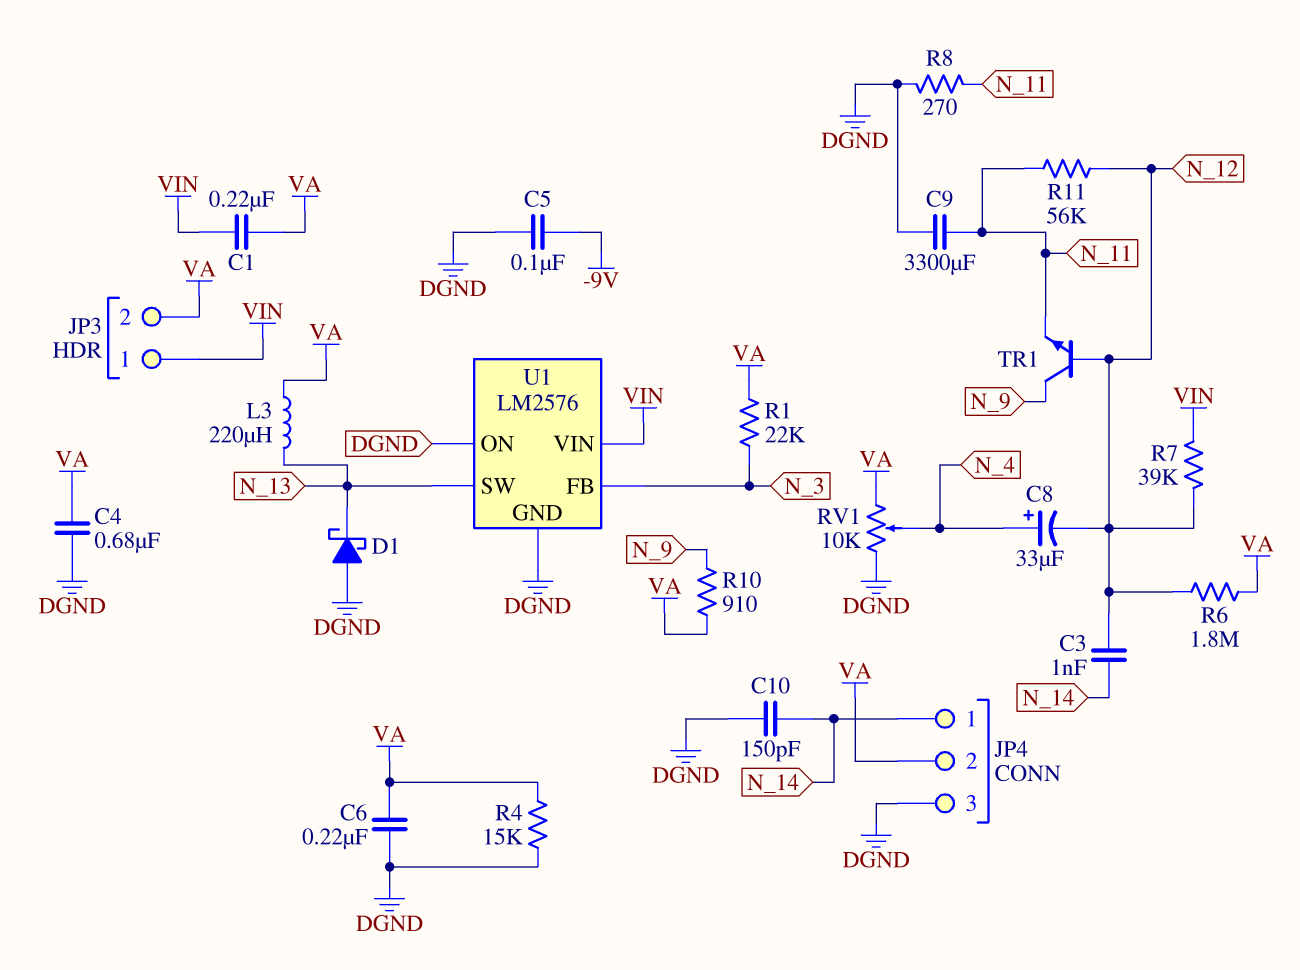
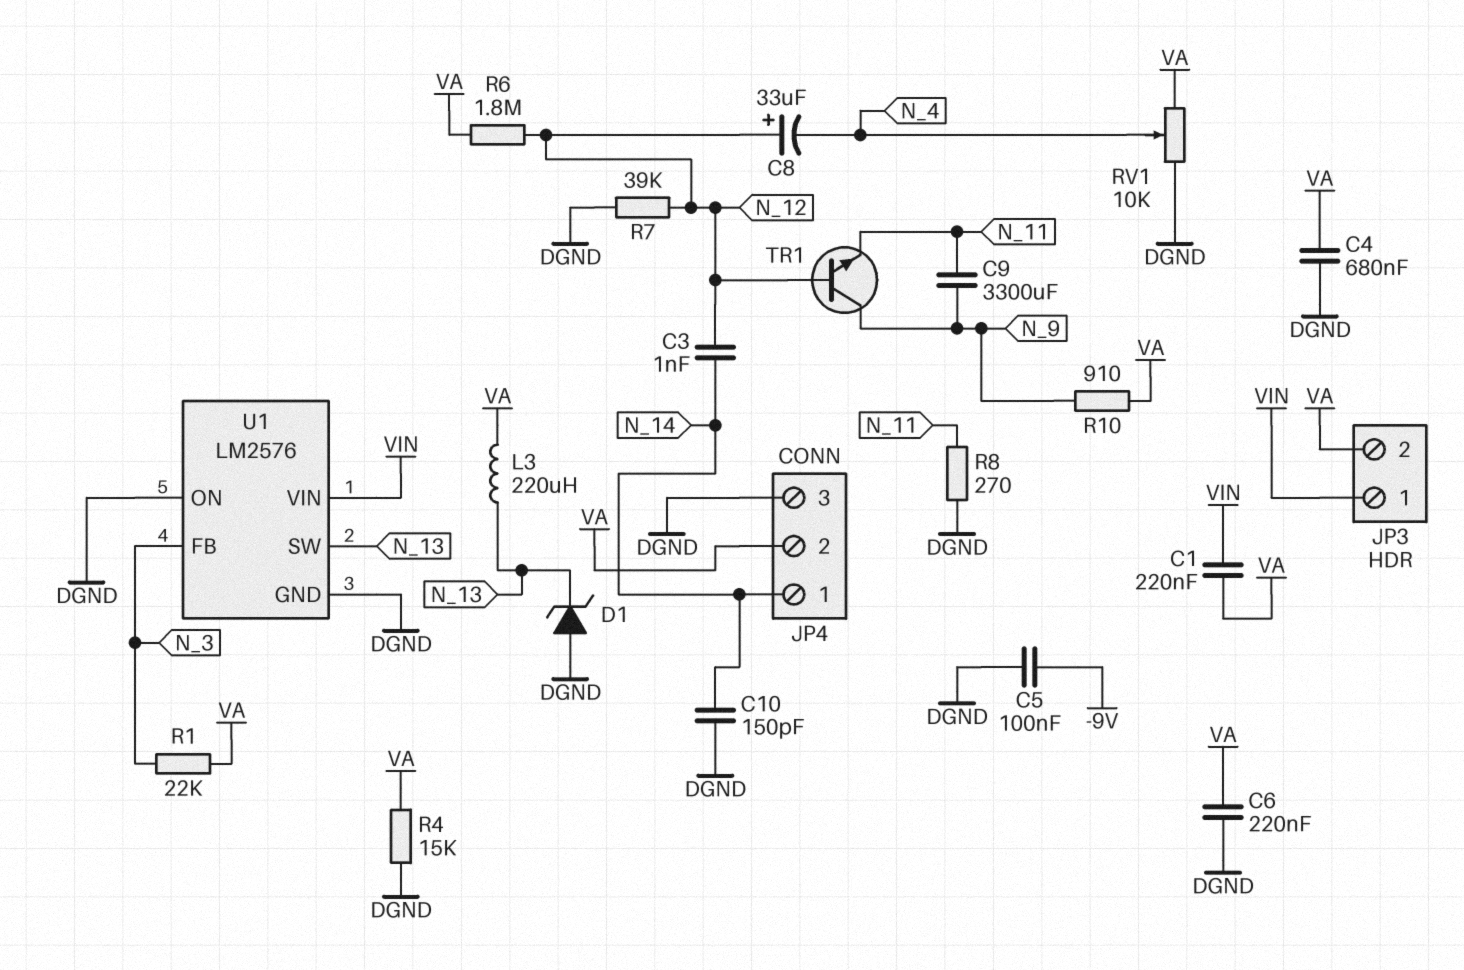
C8: 33uF (plus N_4, minus N_12) -> 33uF (plus N_12, minus N_4)
C9: 3300uF (DGND, N_11) -> 3300uF (N_9, N_11)
D1: schottky (A DGND, K N_13) -> zener (A DGND, K N_13)
R7: 39k (N_12, VIN) -> 39k (DGND, N_12)
R11: 56k (N_11, N_12) -> none

